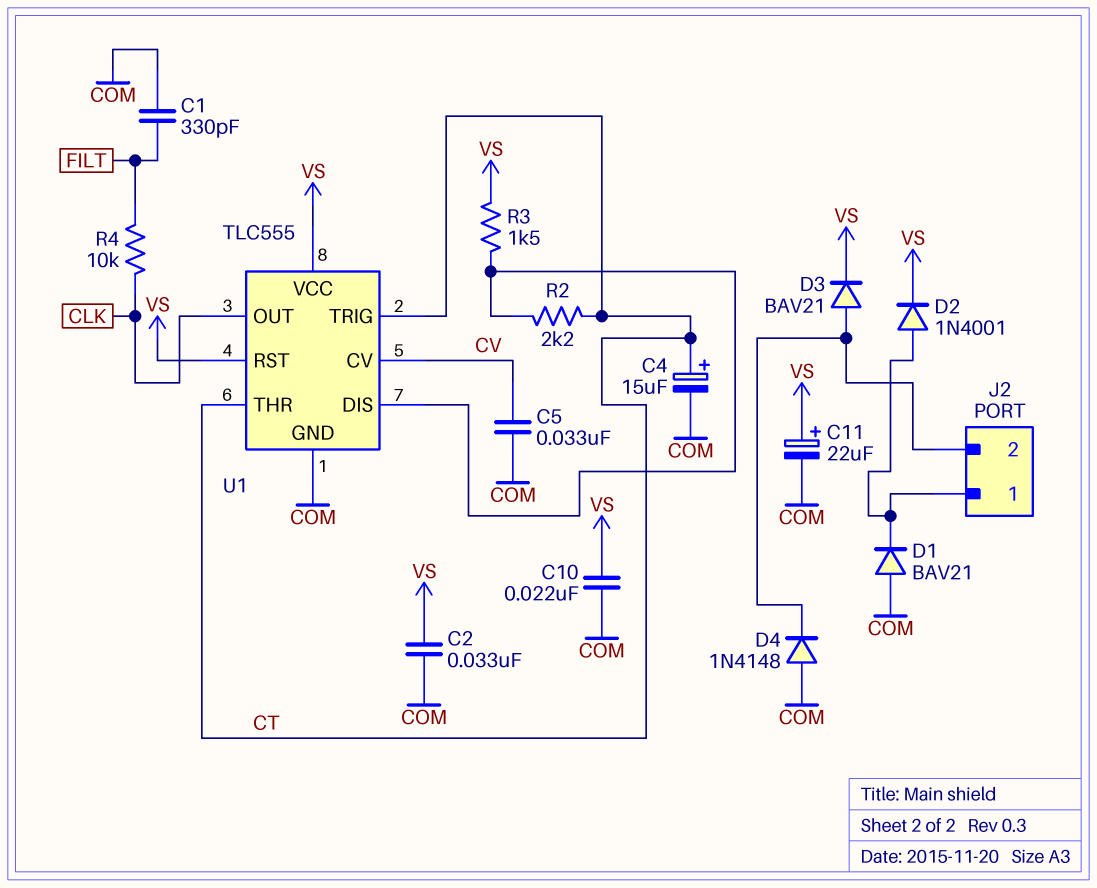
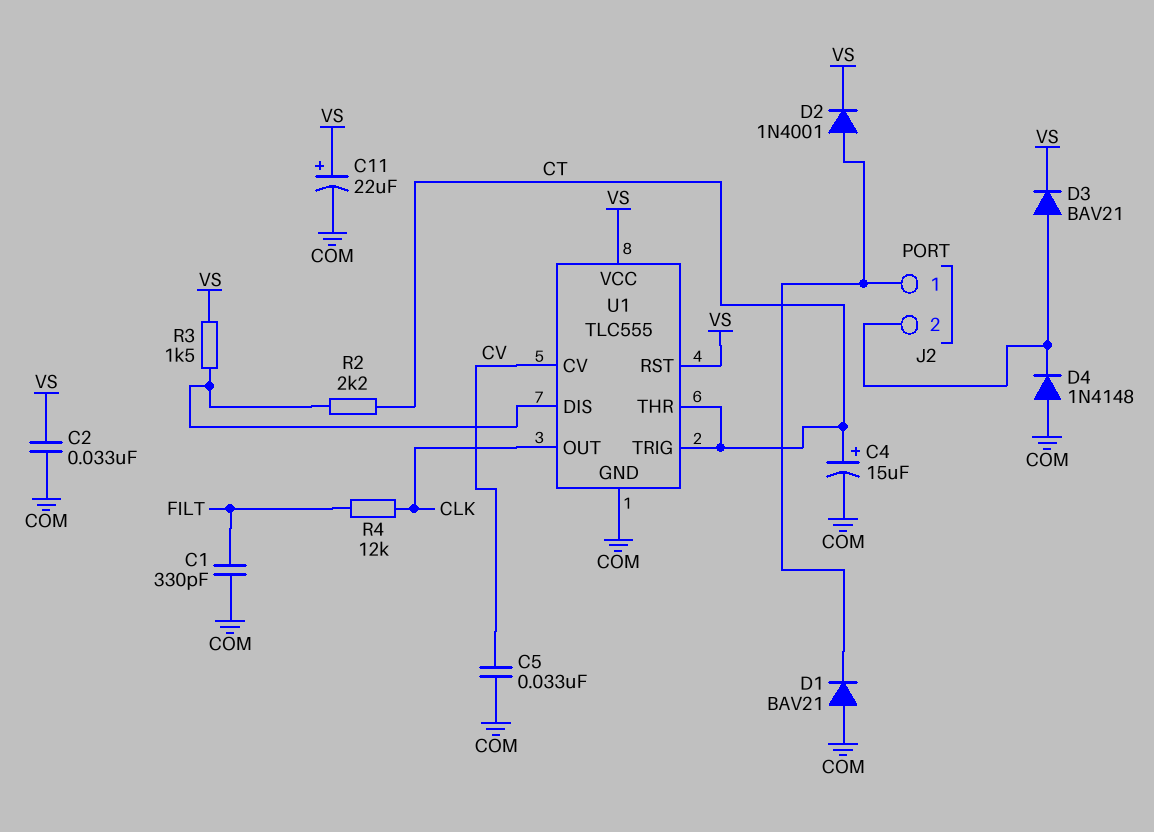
C10: 22nF (COM, VS) -> none
R4: 10k (CLK, FILT) -> 12k (CLK, FILT)

